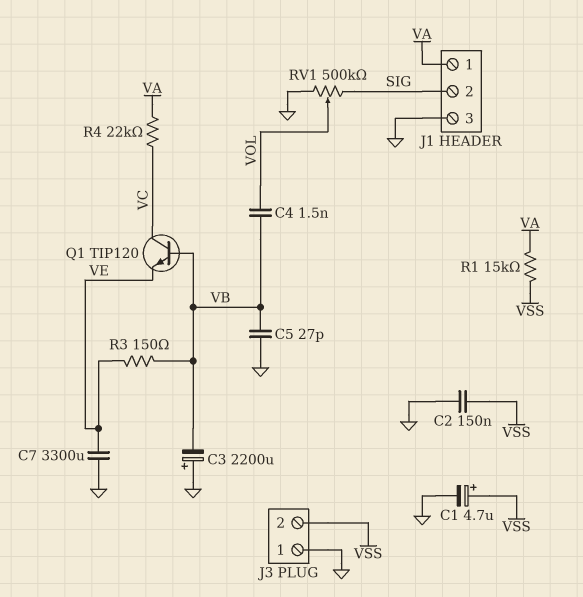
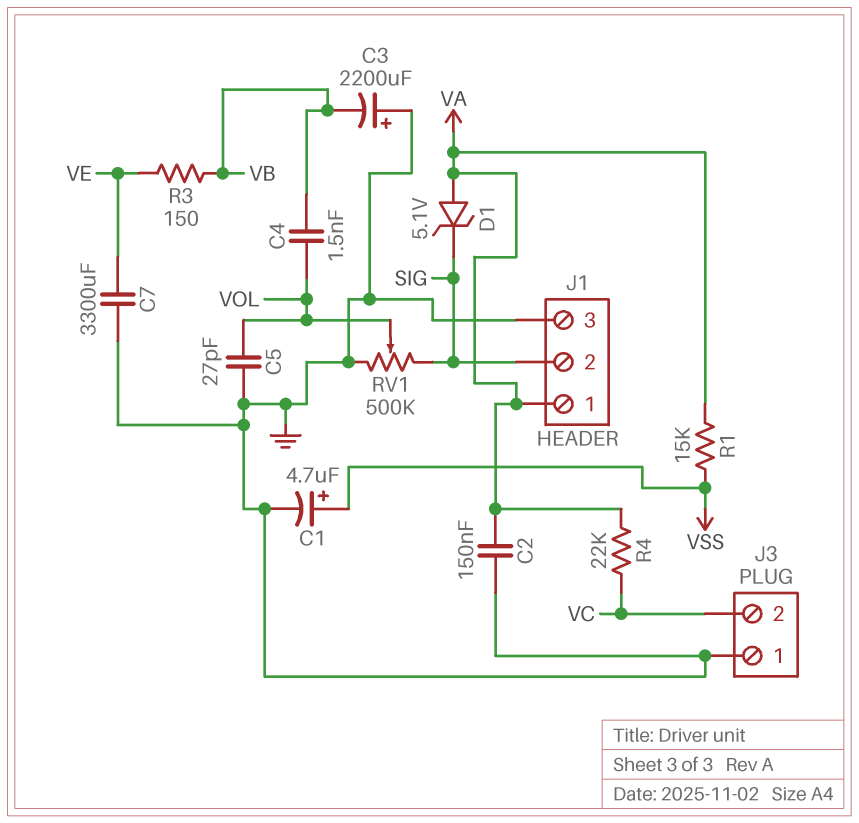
C2: 150nF (GND, VSS) -> 150nF (GND, VA)
C5: 27pF (GND, VB) -> 27pF (GND, VOL)
D1: none -> zener 5.1V (A VA, K SIG)
J3 pin 2: VSS -> VC
Q1: NPN TIP120 (B VB, C VC, E VE) -> none

